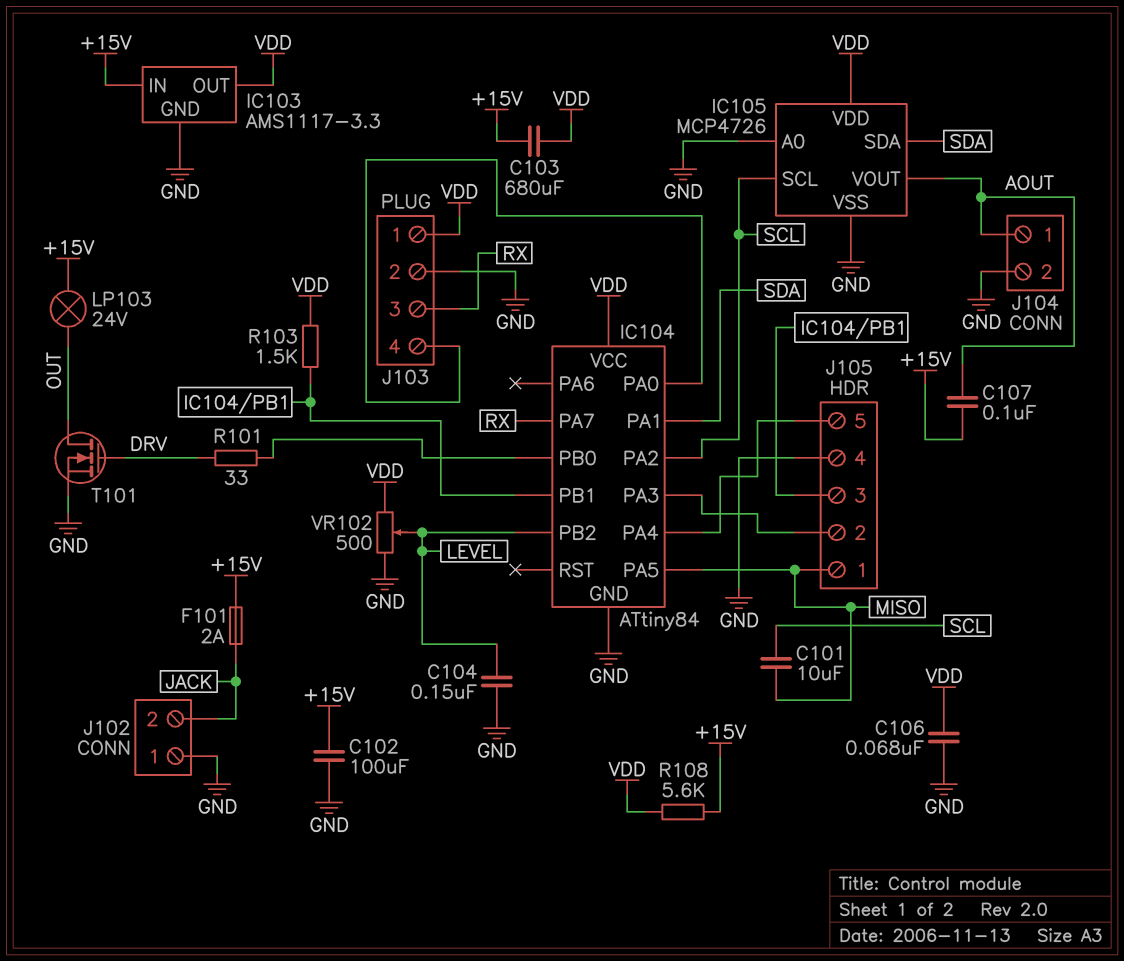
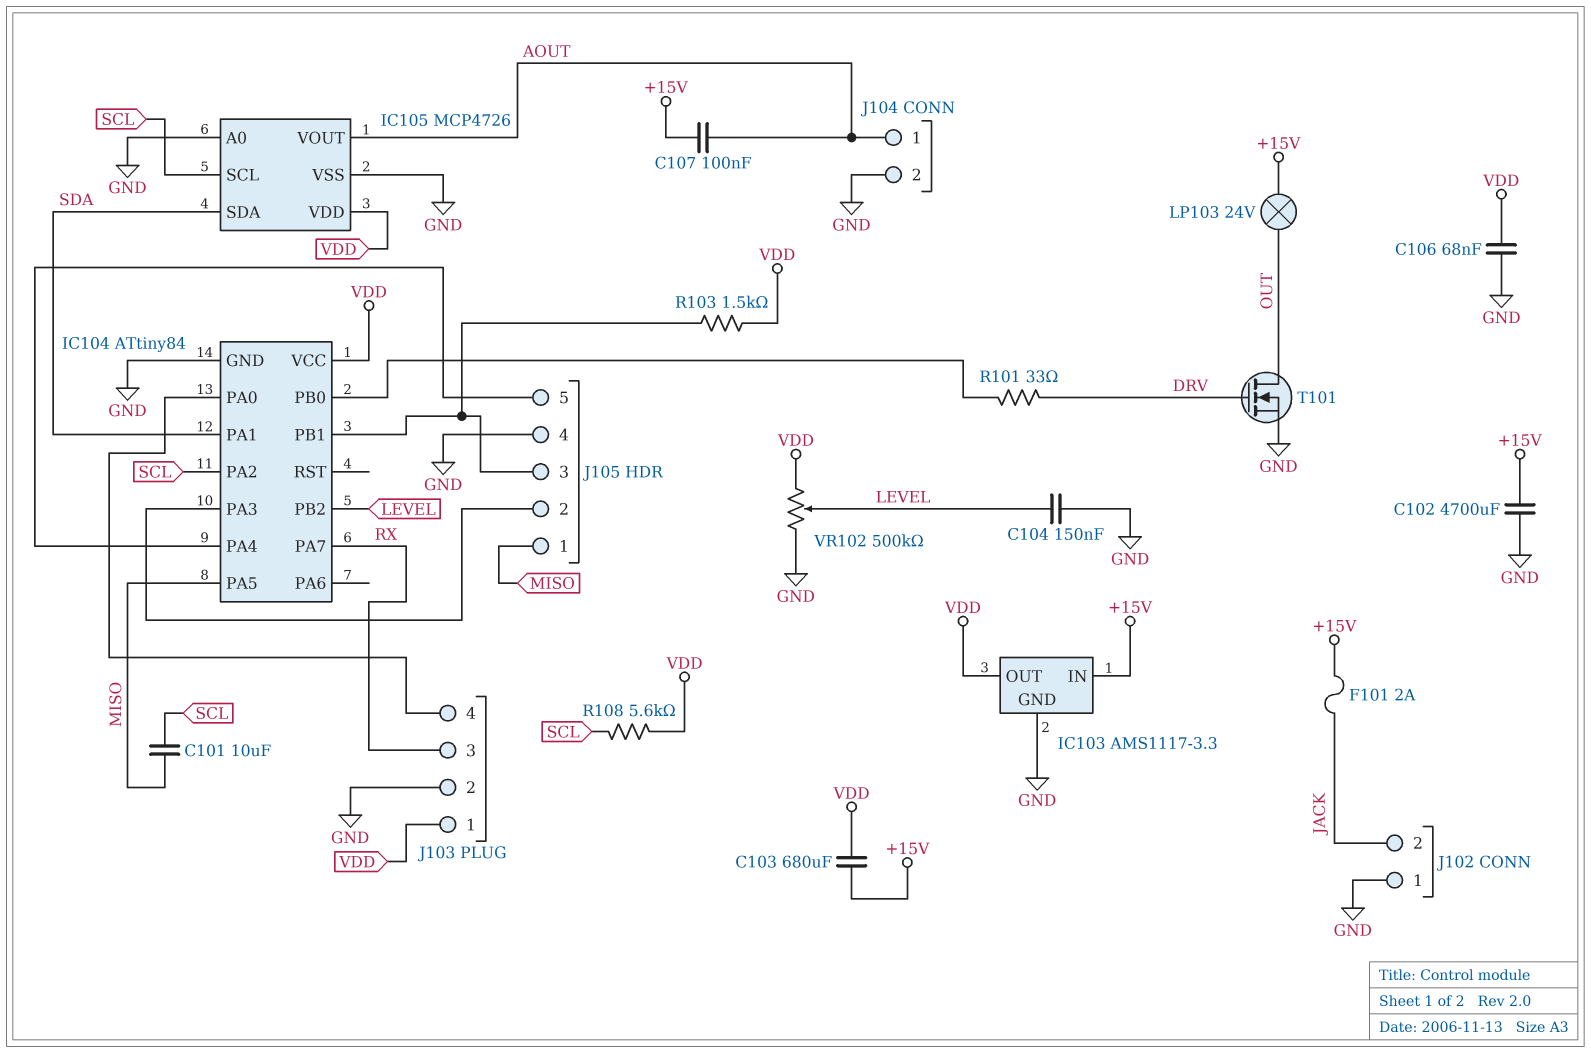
C102: 100uF (+15V, GND) -> 4700uF (+15V, GND)
R108: 5.6k (+15V, VDD) -> 5.6k (SCL, VDD)
VR102: 500 (GND, VDD, wiper LEVEL) -> 500k (GND, VDD, wiper LEVEL)

